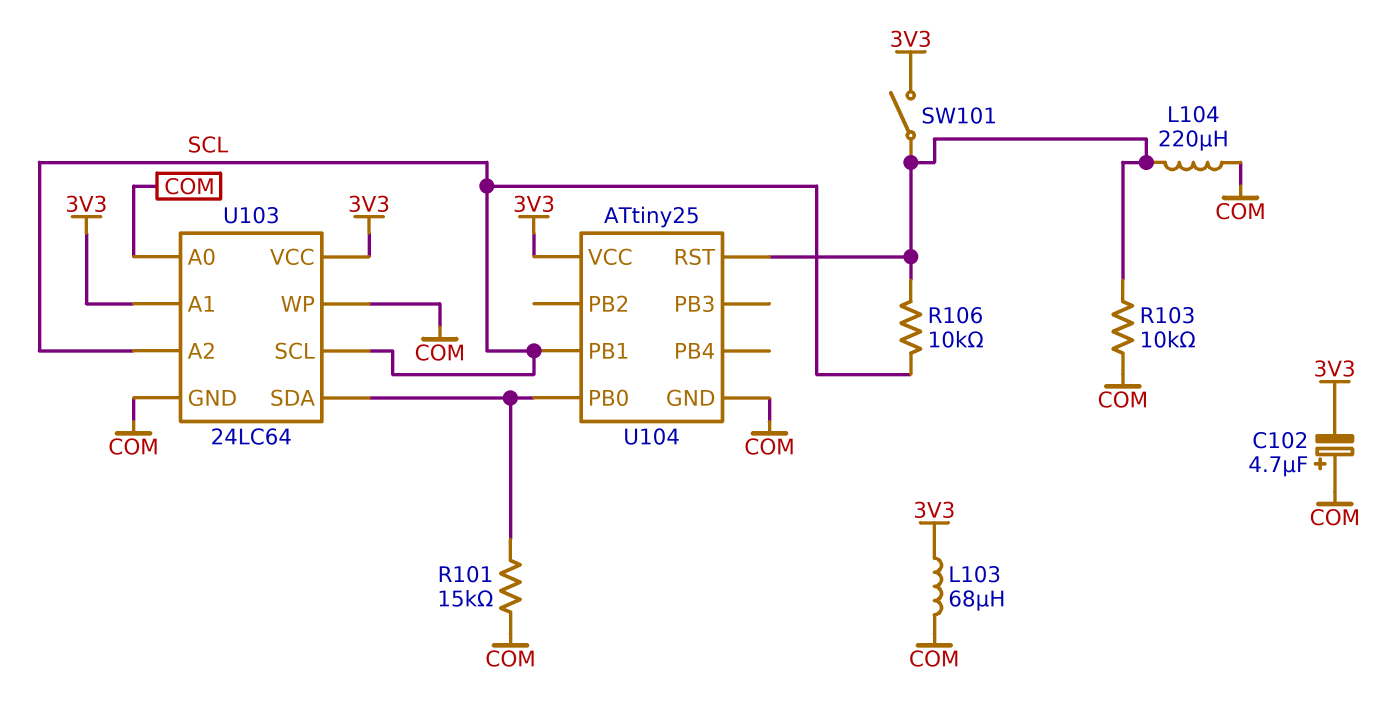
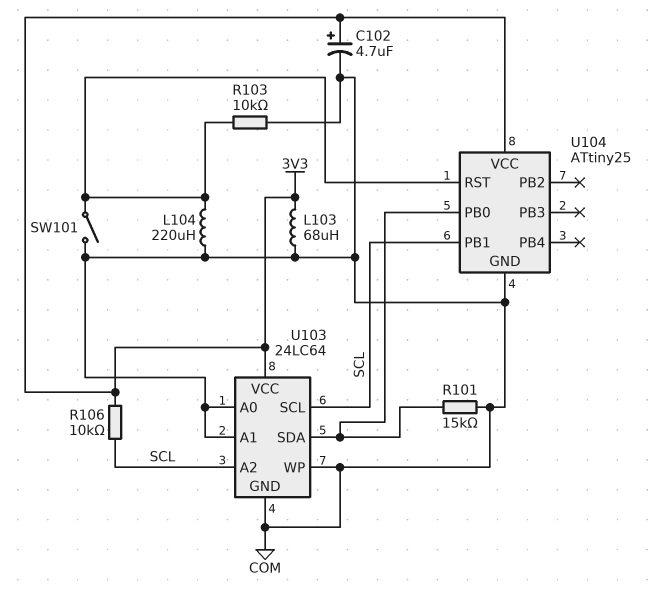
C102: 4.7uF (plus COM, minus 3V3) -> 4.7uF (plus 3V3, minus COM)
R106: 10k (SCL, U104/RST) -> 10k (3V3, SCL)
SW101: switch (3V3, U104/RST) -> switch (COM, U104/RST)
U103 pin A1: 3V3 -> COM

